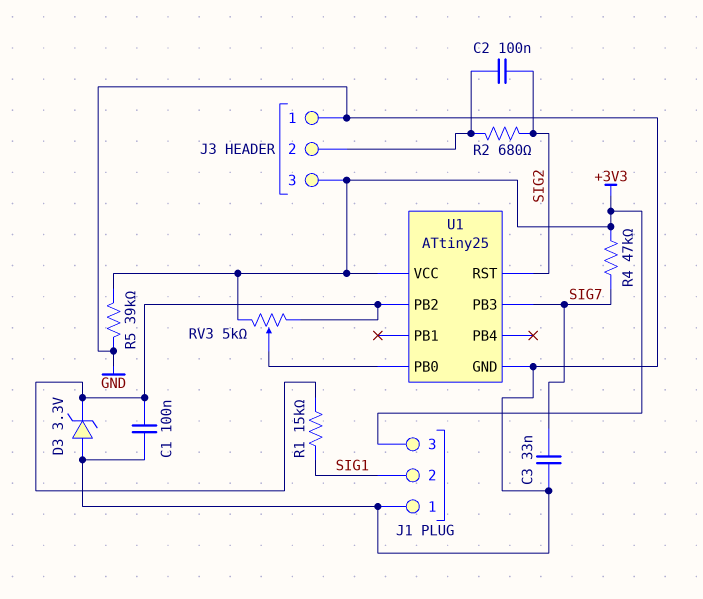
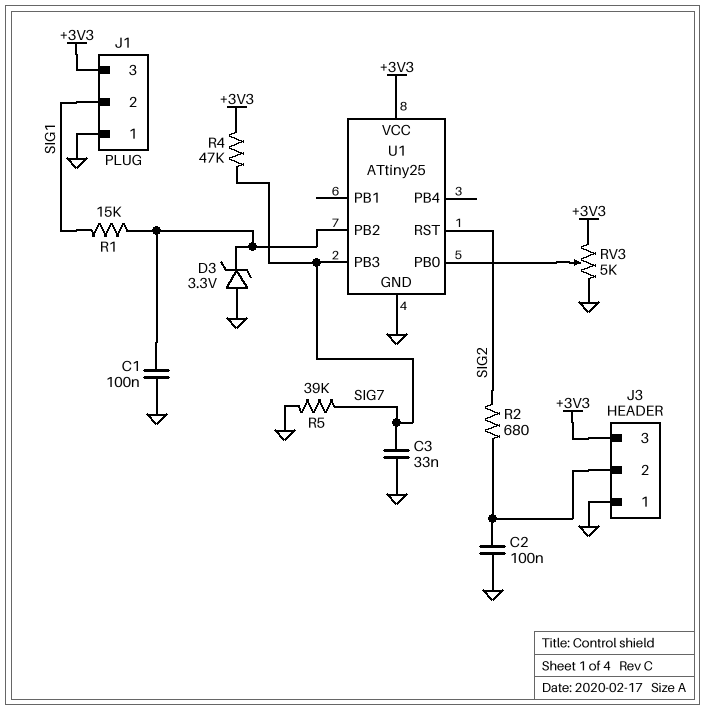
C2: 100nF (J3/2, SIG2) -> 100nF (GND, J3/2)
R5: 39k (+3V3, GND) -> 39k (GND, SIG7)
RV3: 5k (+3V3, U1/PB2, wiper U1/PB0) -> 5k (+3V3, GND, wiper U1/PB0)

